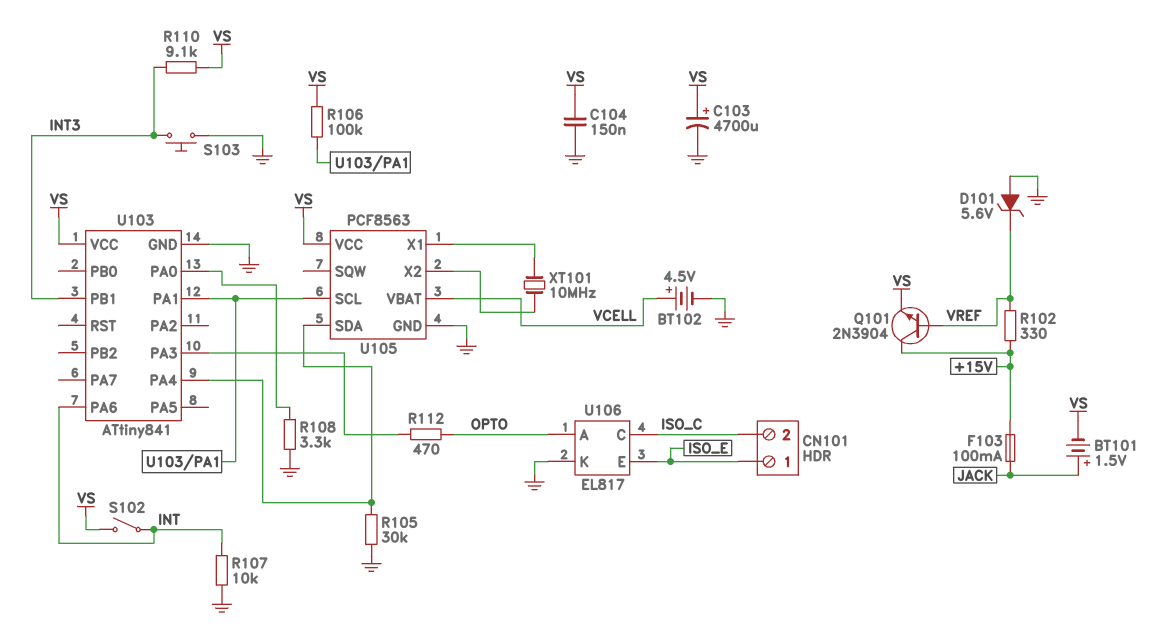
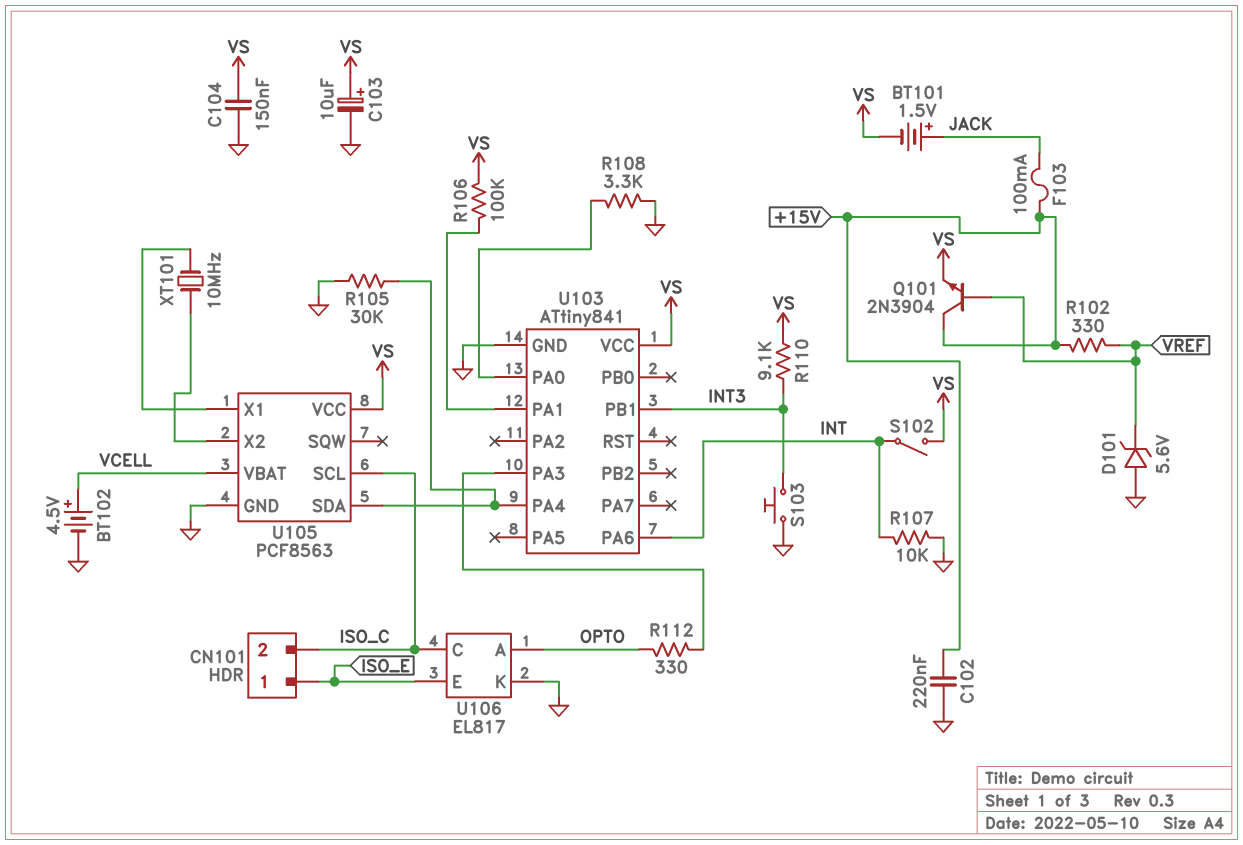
C102: none -> 220nF (+15V, GND)
C103: 4700uF (plus VS, minus GND) -> 10uF (plus VS, minus GND)
R112: 470 (OPTO, U103/PA3) -> 330 (OPTO, U103/PA3)
U105 pin SCL: U103/PA1 -> ISO_C

